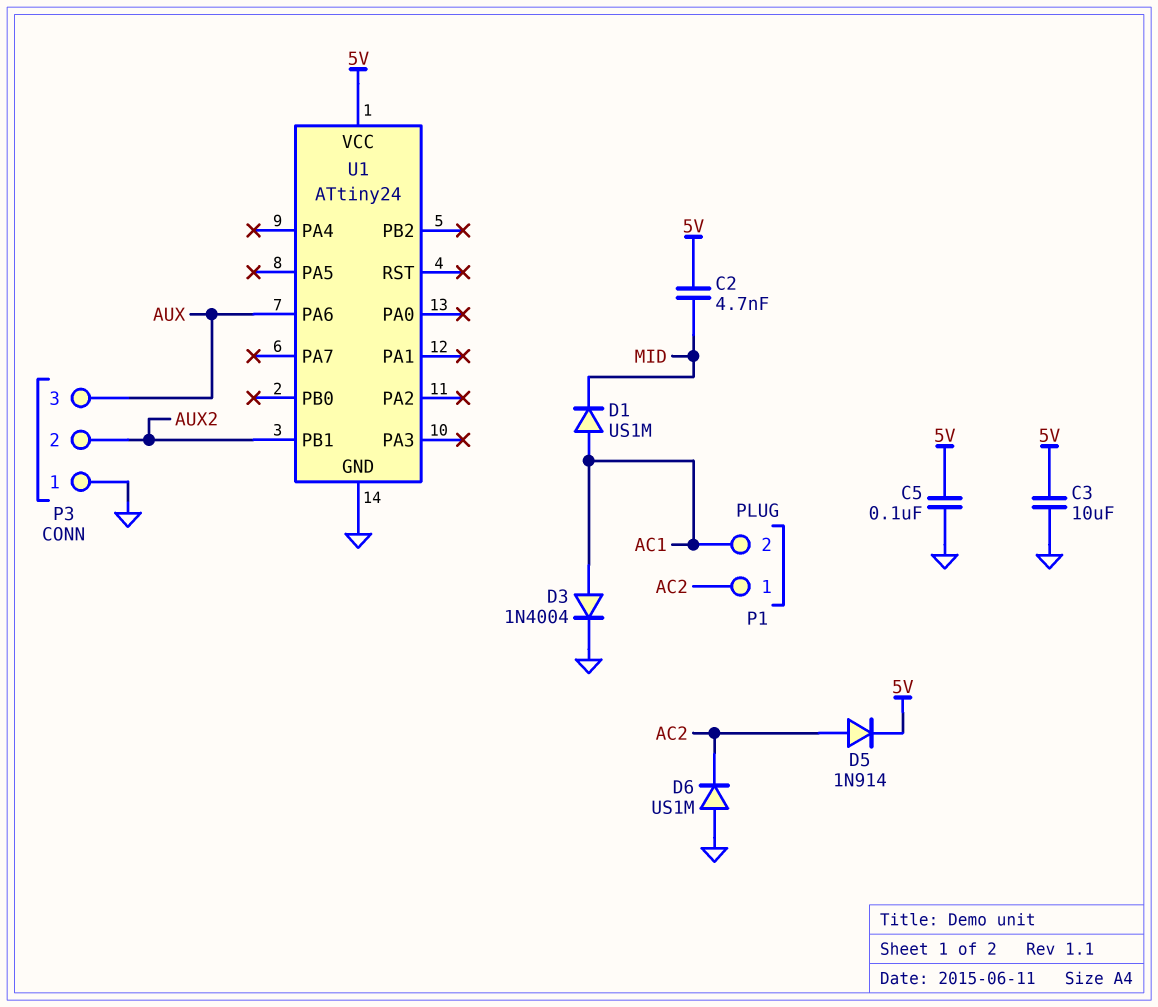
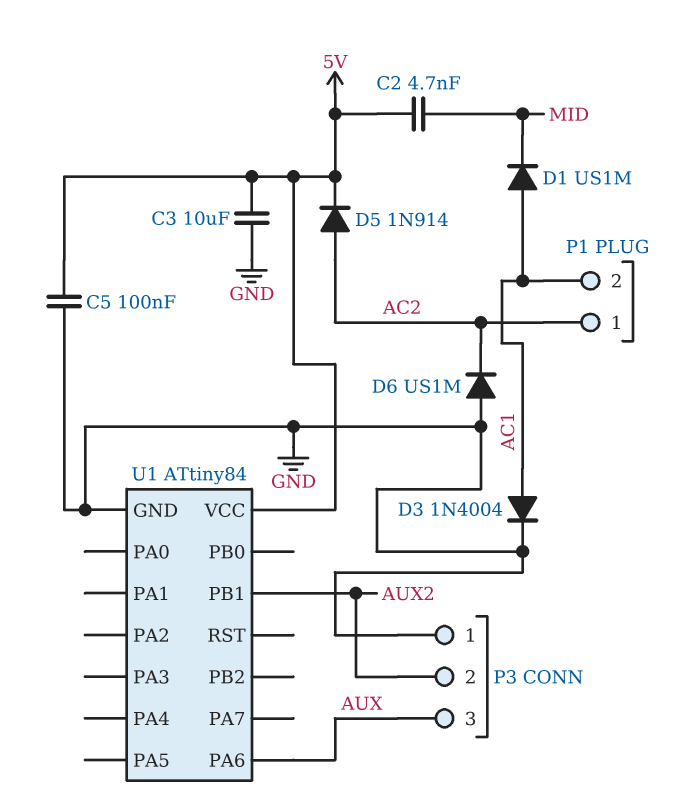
U1: ATtiny24 -> ATtiny84

